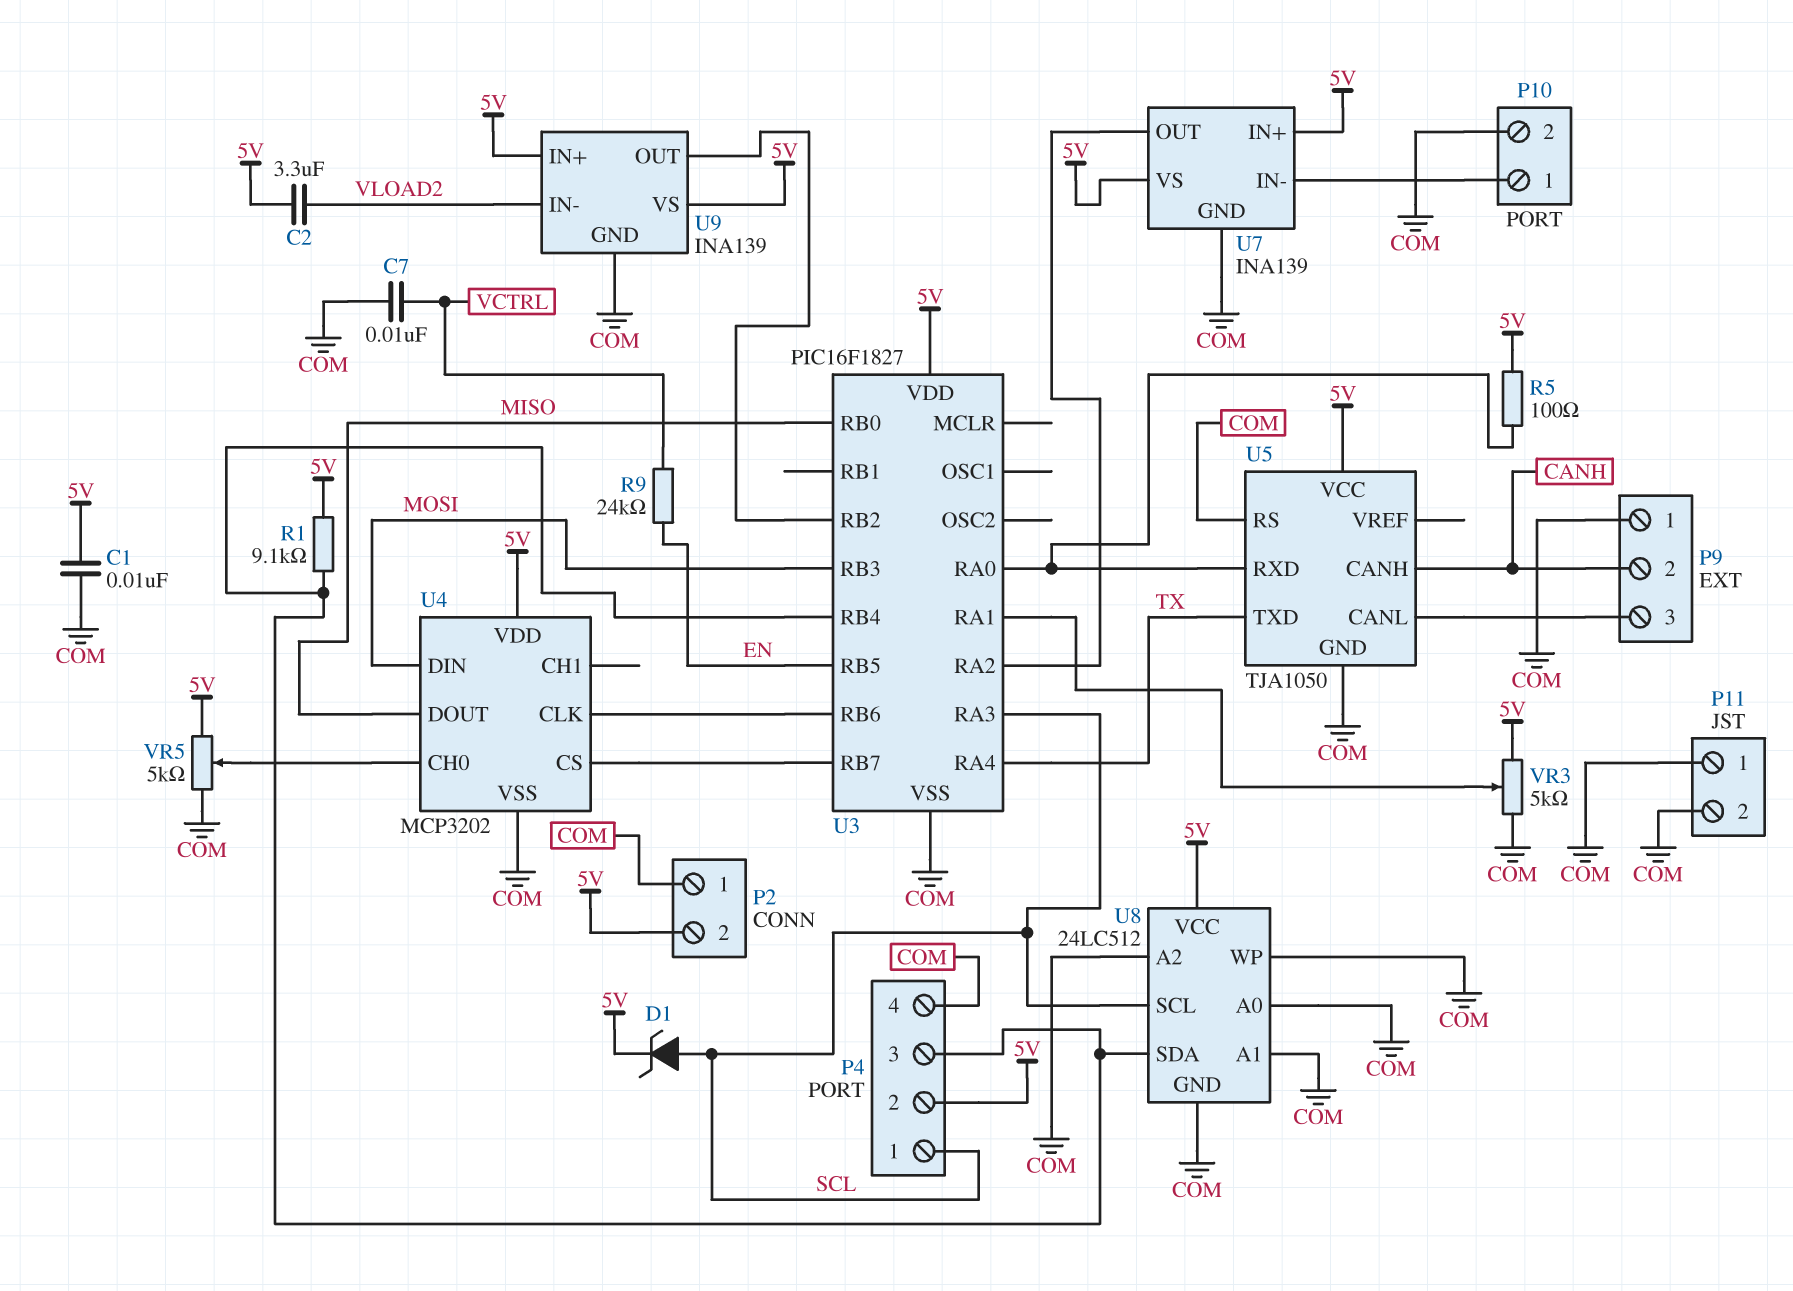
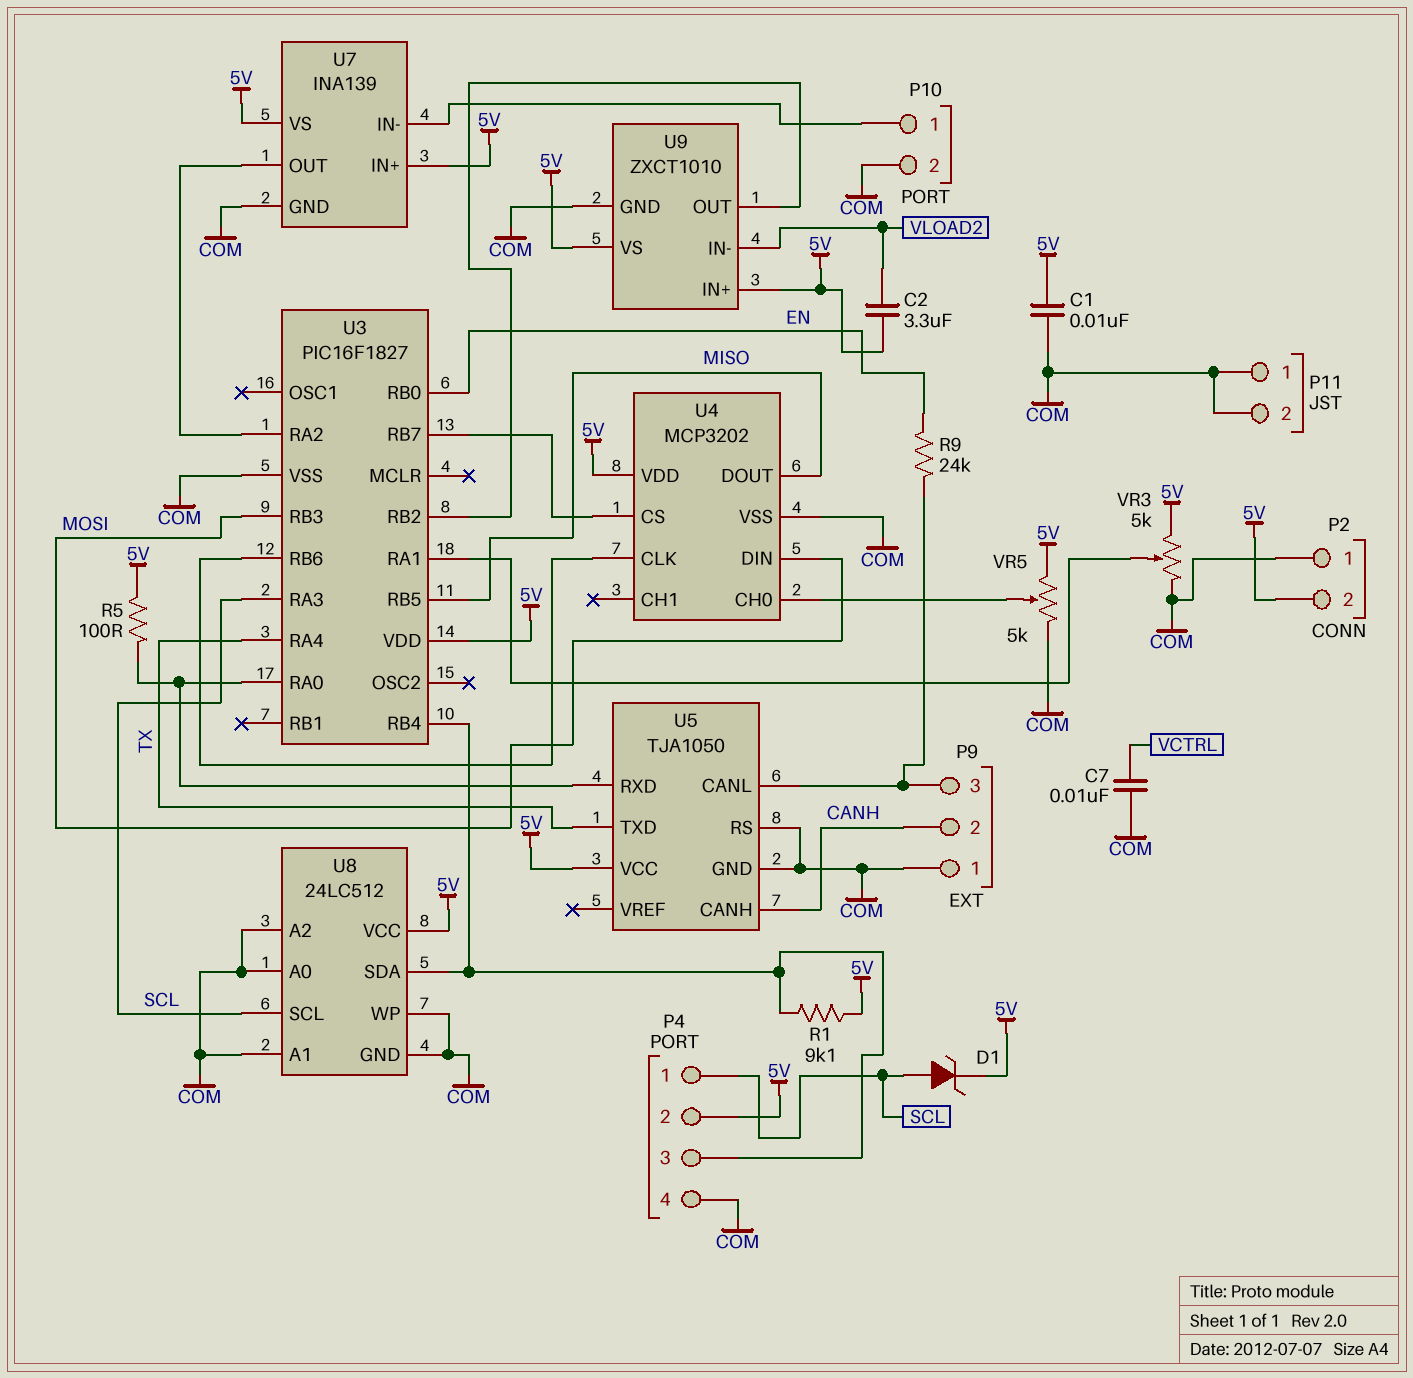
R9: 24k (EN, VCTRL) -> 24k (EN, P9/3)
U3 pin RB0: MISO -> EN
U3 pin RB5: EN -> MISO
U9: INA139 -> ZXCT1010

